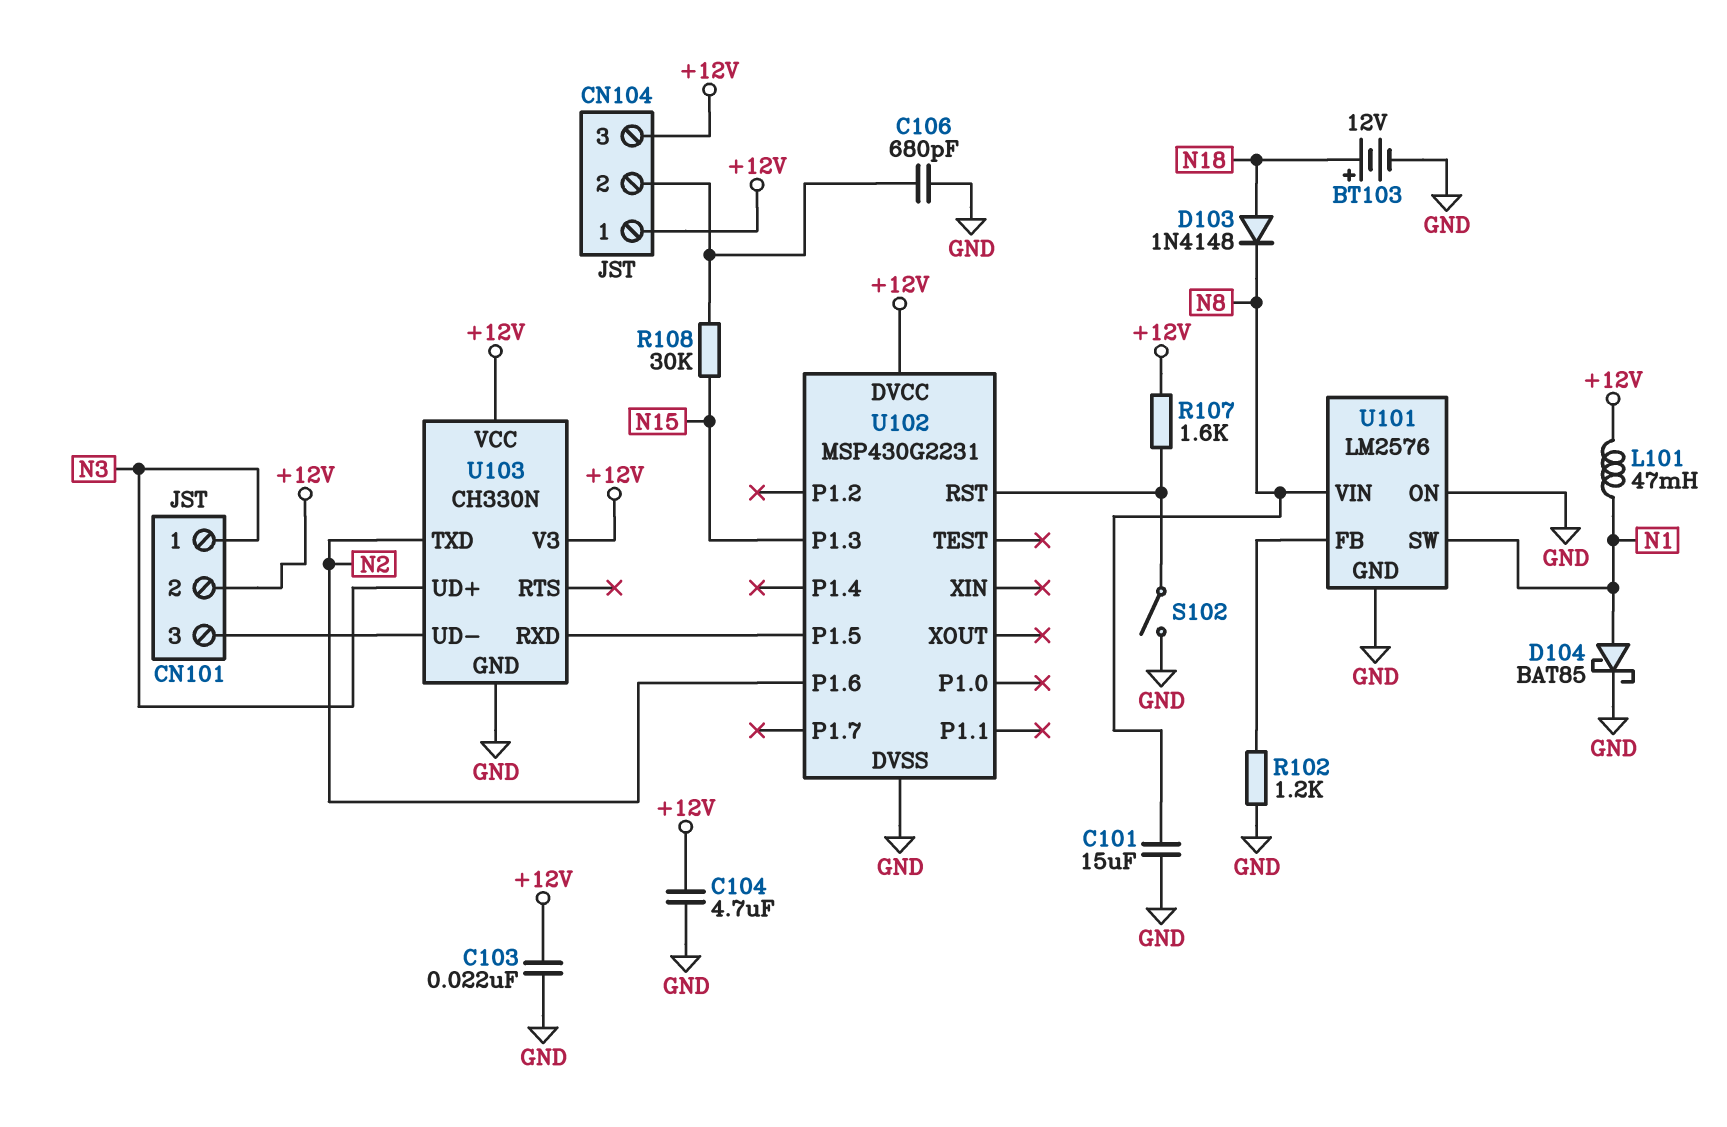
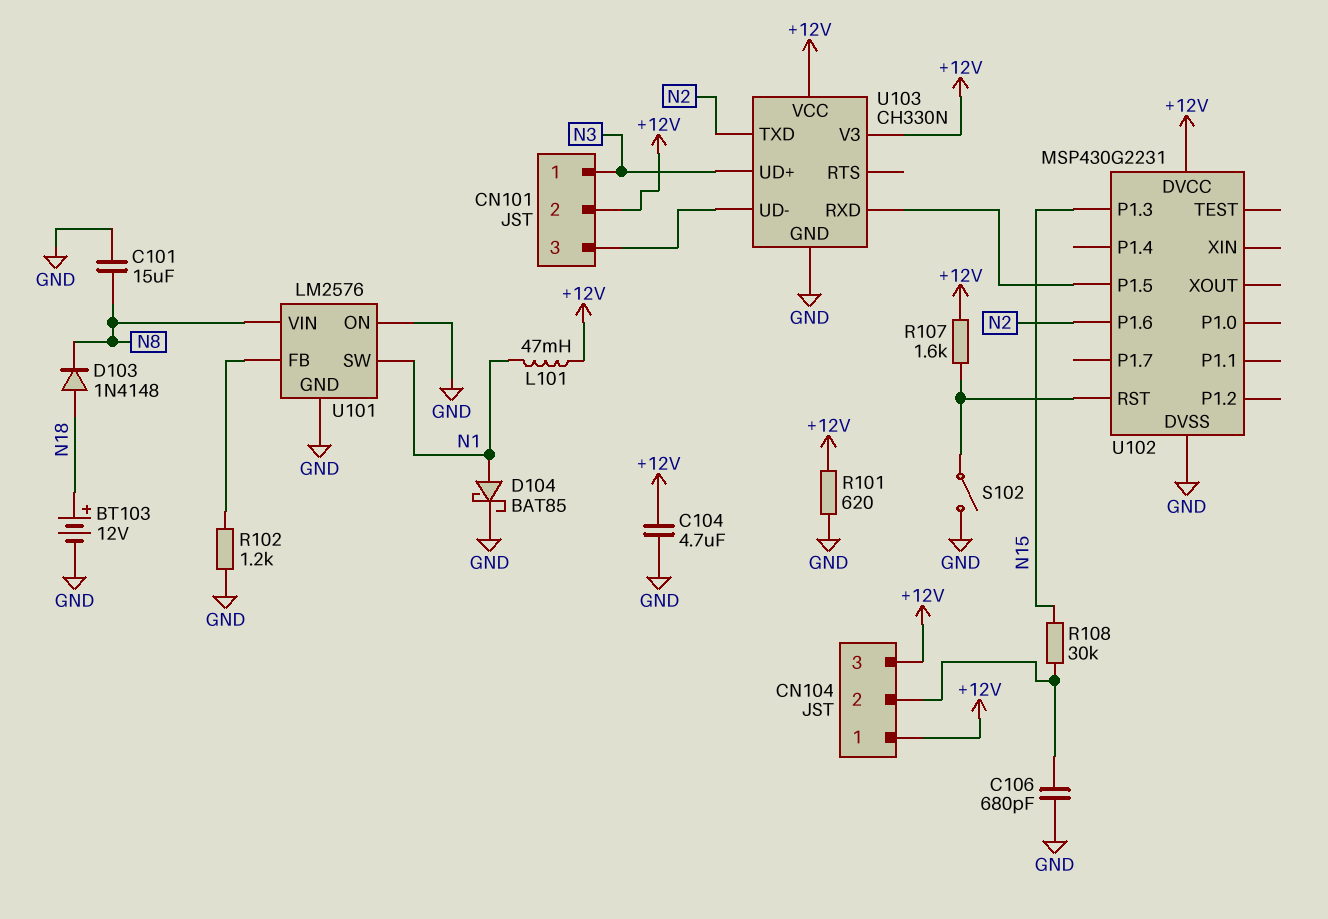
C103: 22nF (+12V, GND) -> none
R101: none -> 620 (+12V, GND)

